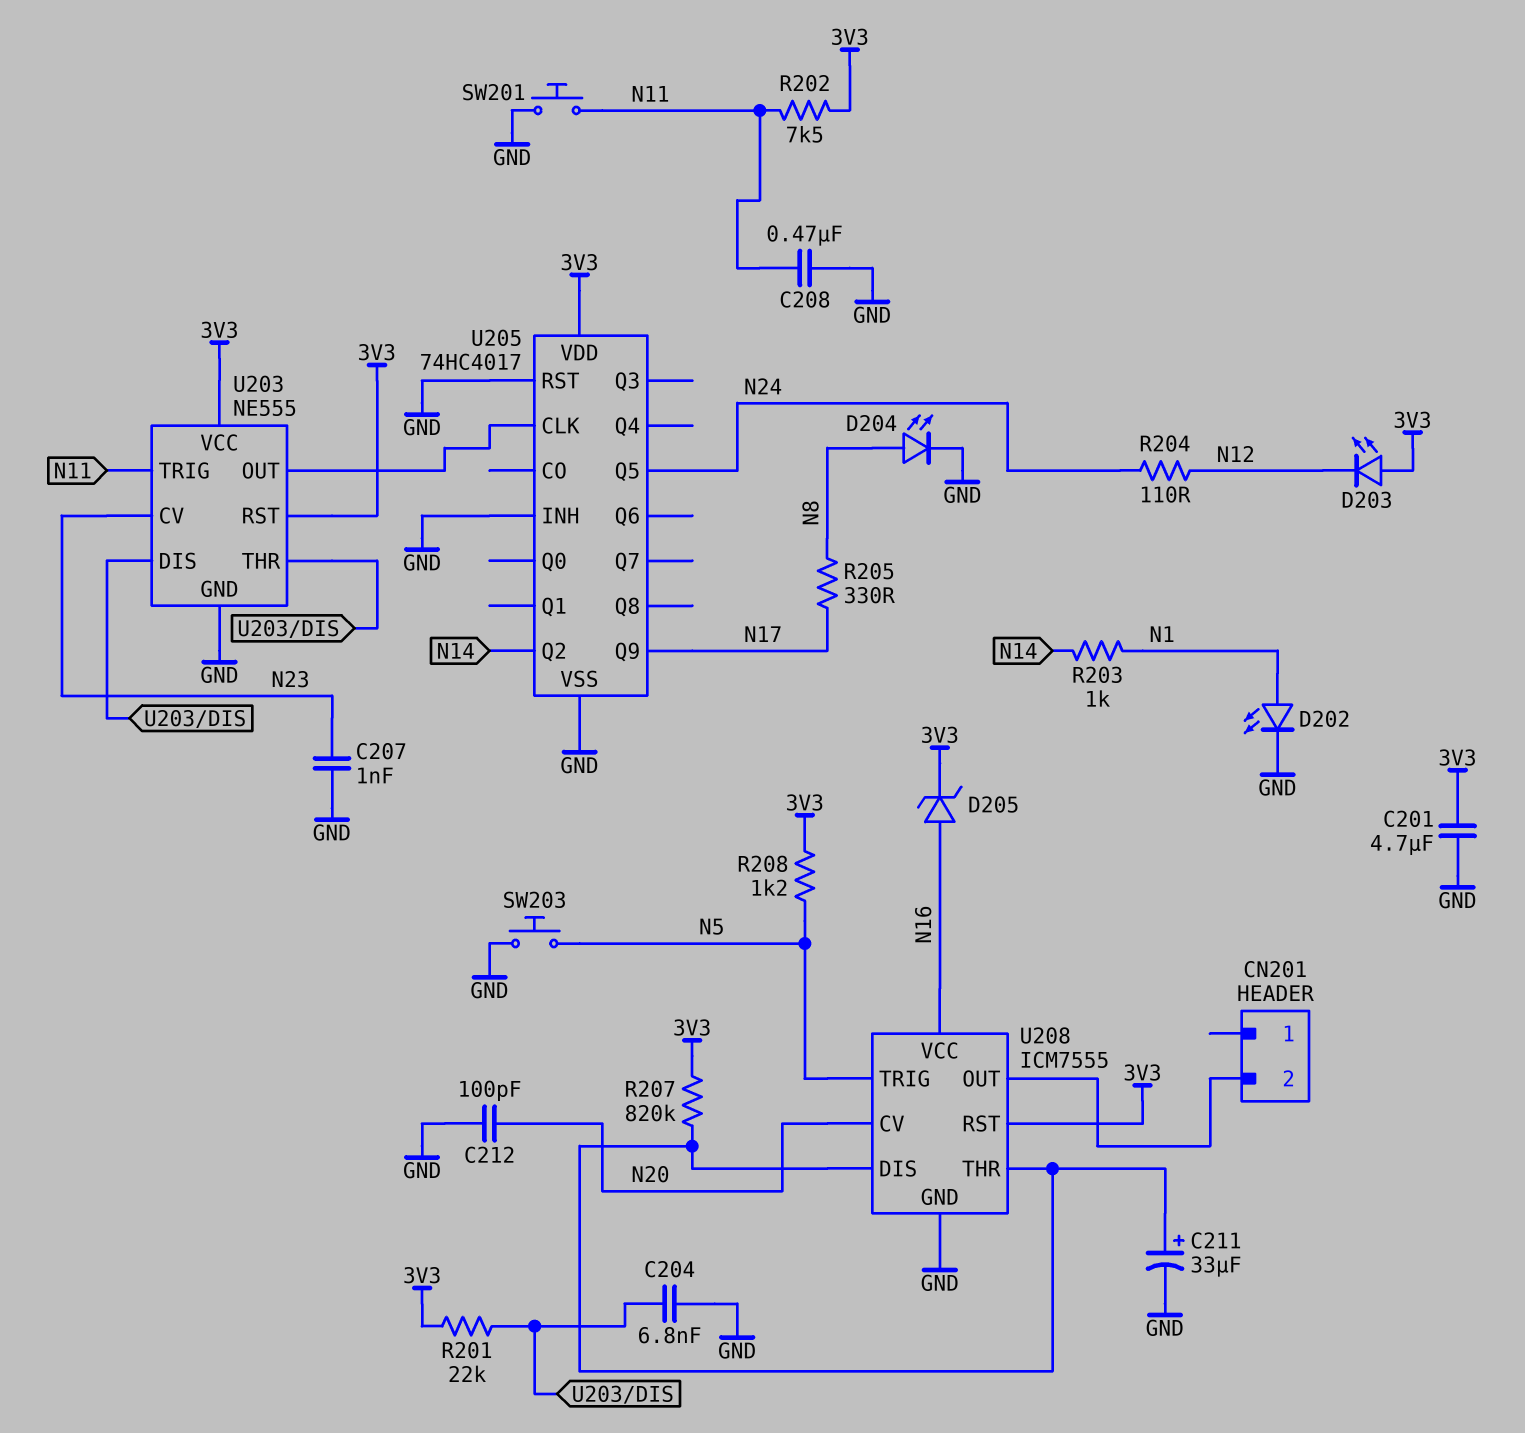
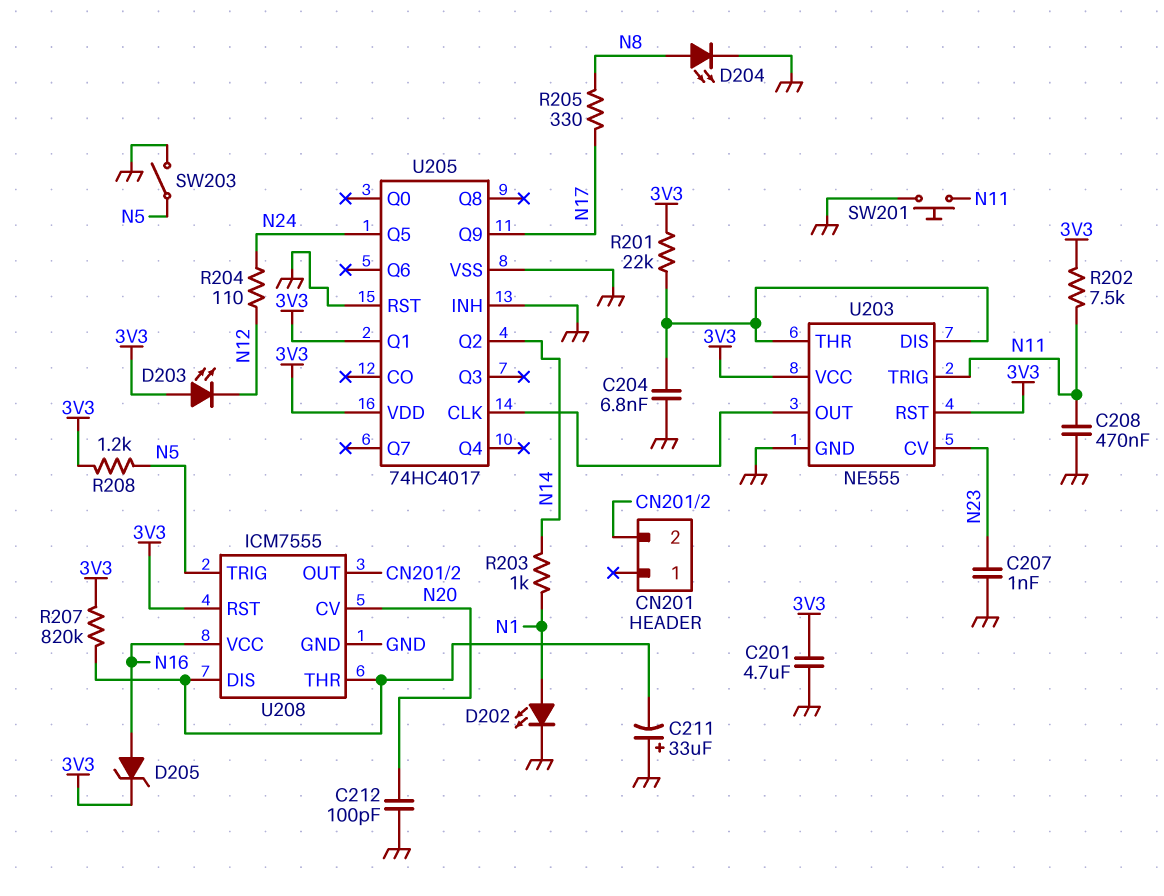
C211: 33uF (plus U208/DIS, minus GND) -> 33uF (plus GND, minus U208/DIS)
SW203: button (GND, N5) -> switch (GND, N5)
U205 pin Q1: none -> 3V3

